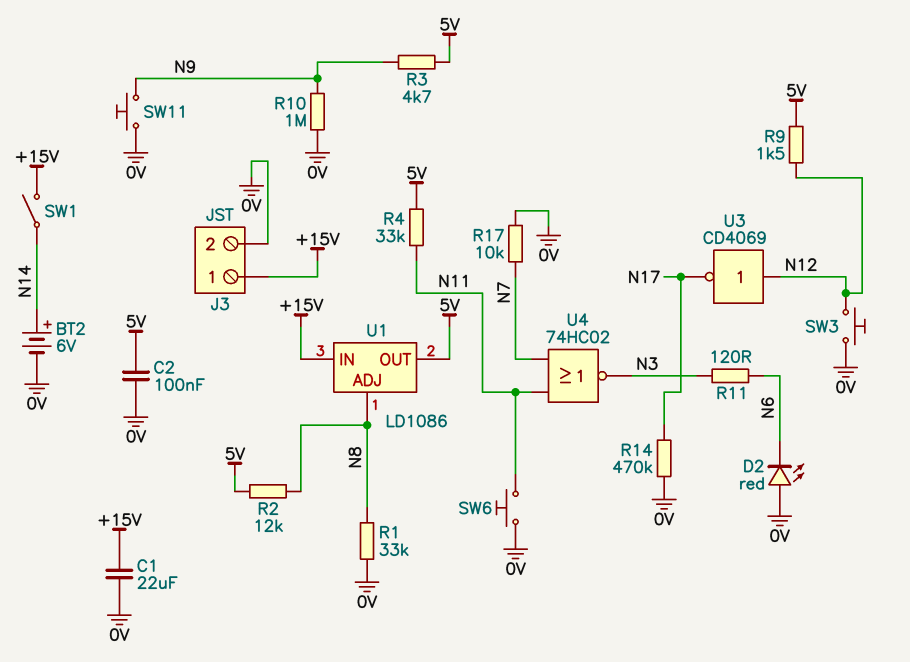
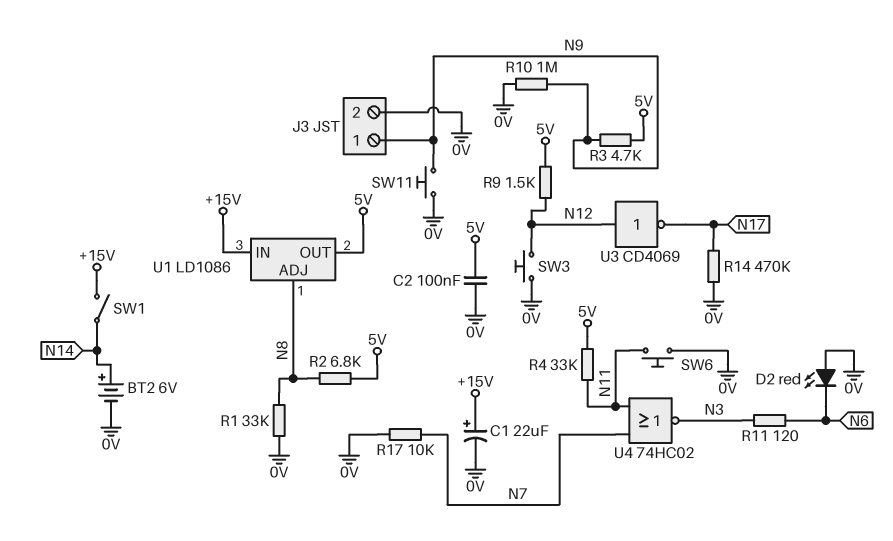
C1: 22uF (+15V, 0V) -> 22uF (plus +15V, minus 0V)
J3 pin 1: +15V -> N9
R2: 12k (5V, N8) -> 6.8k (5V, N8)

